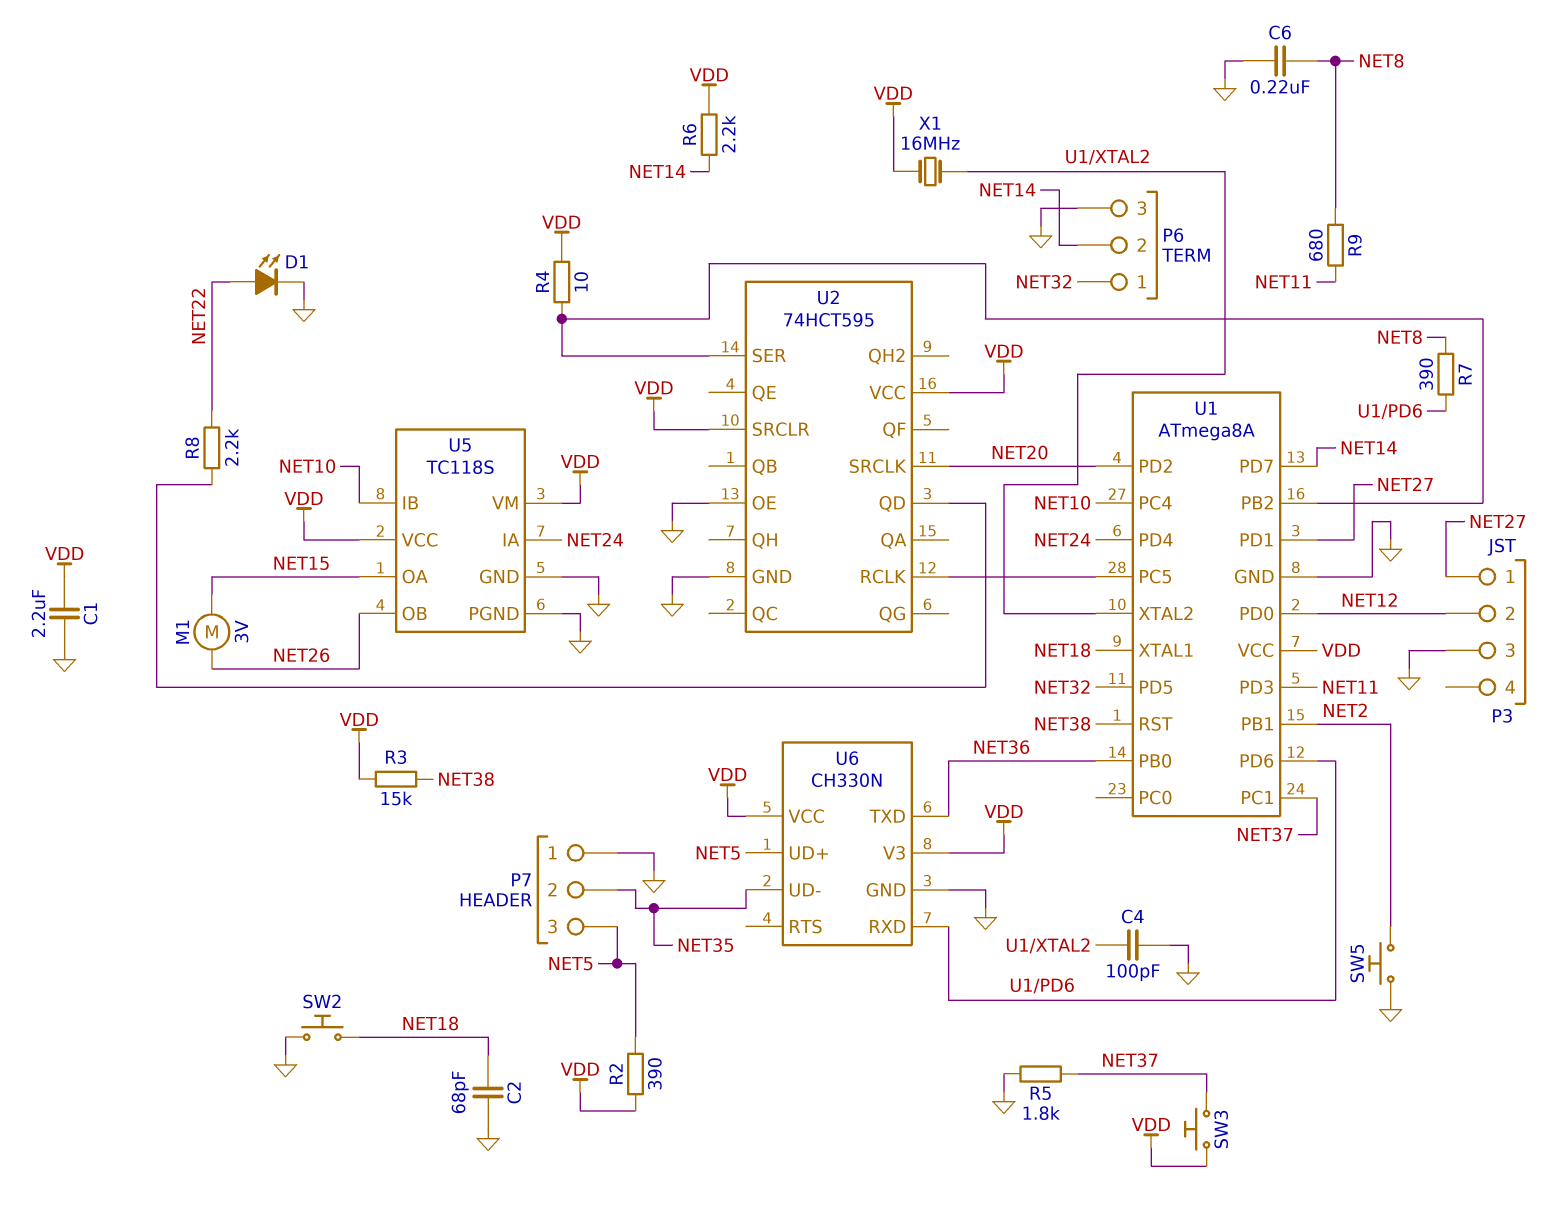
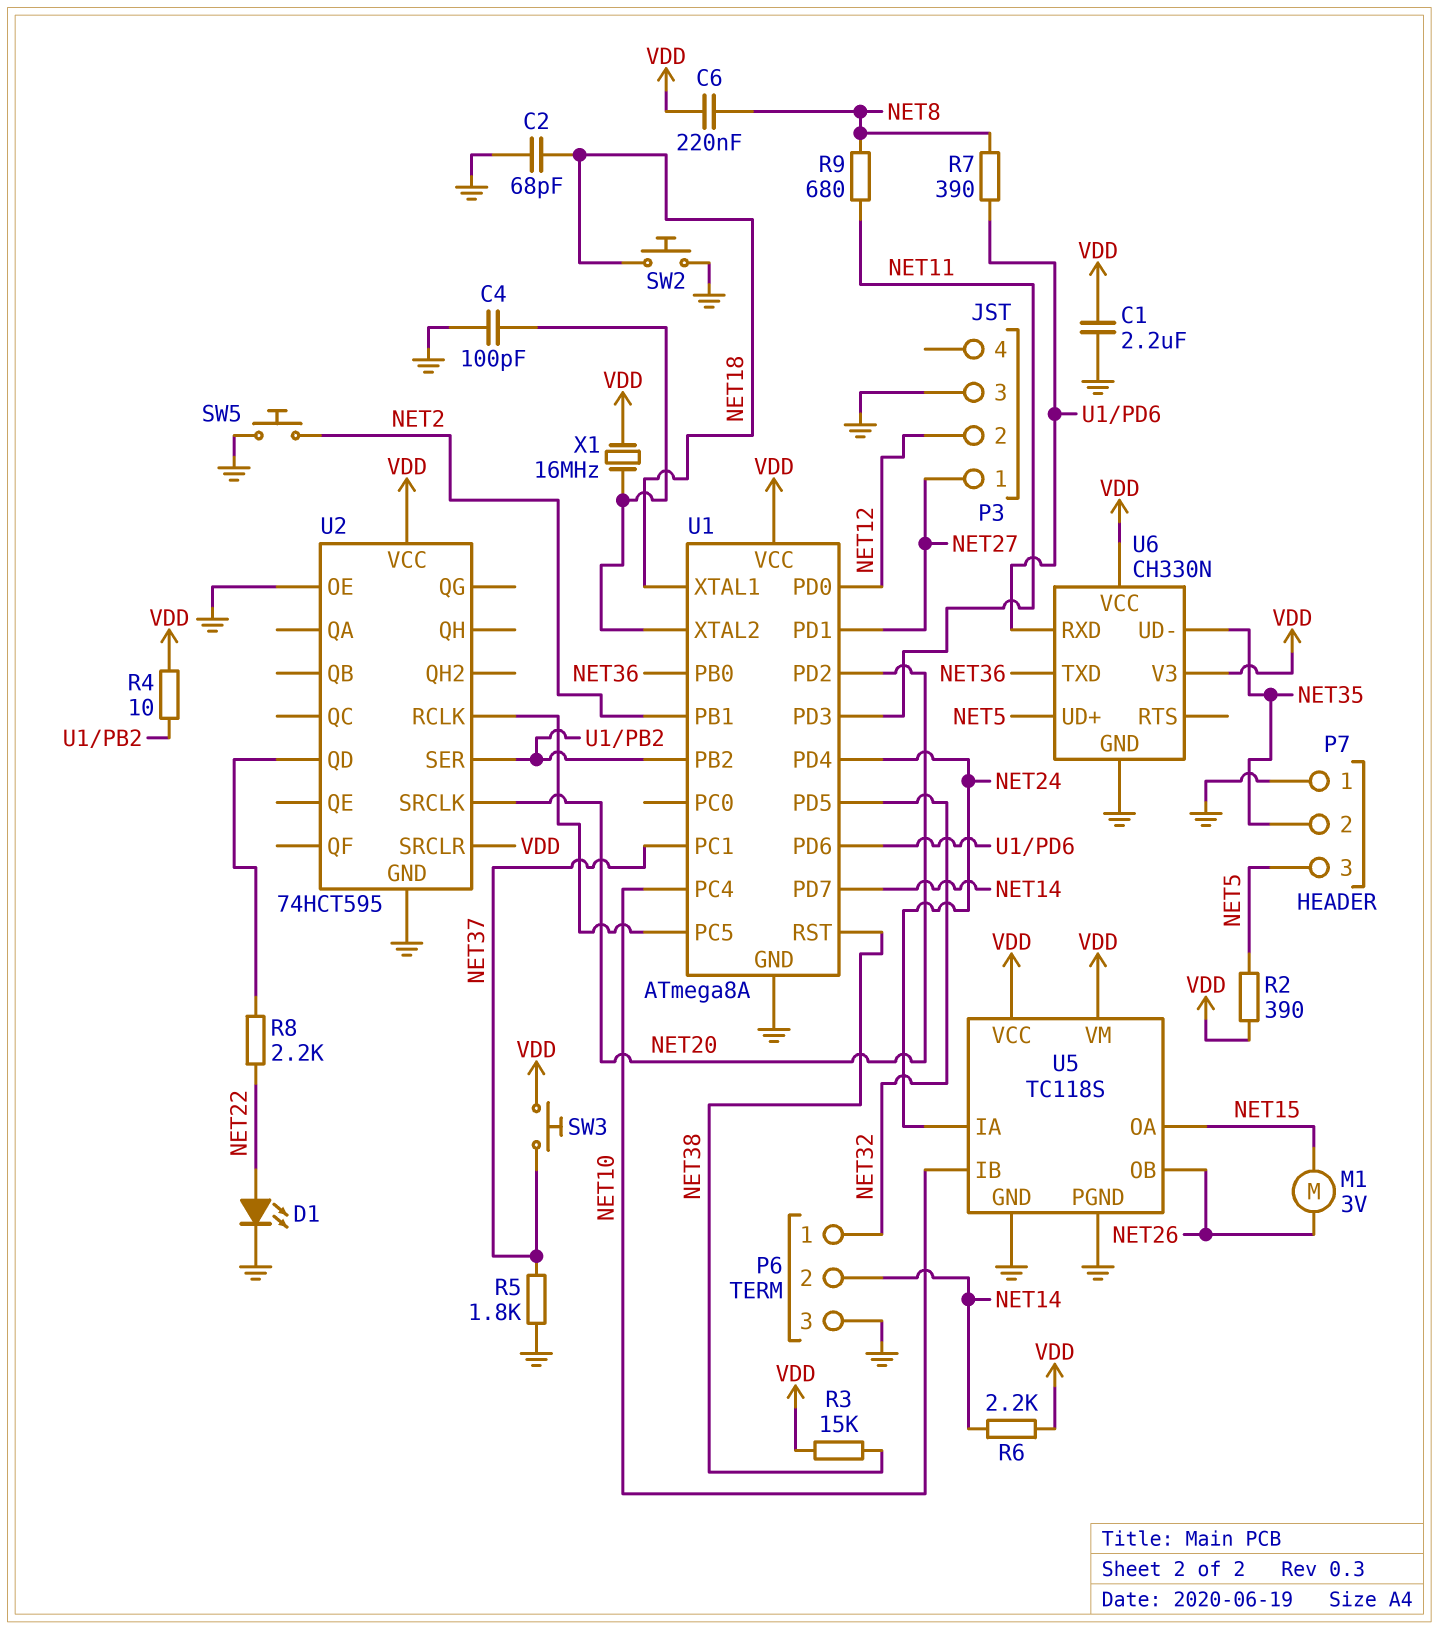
C6: 220nF (GND, NET8) -> 220nF (NET8, VDD)

